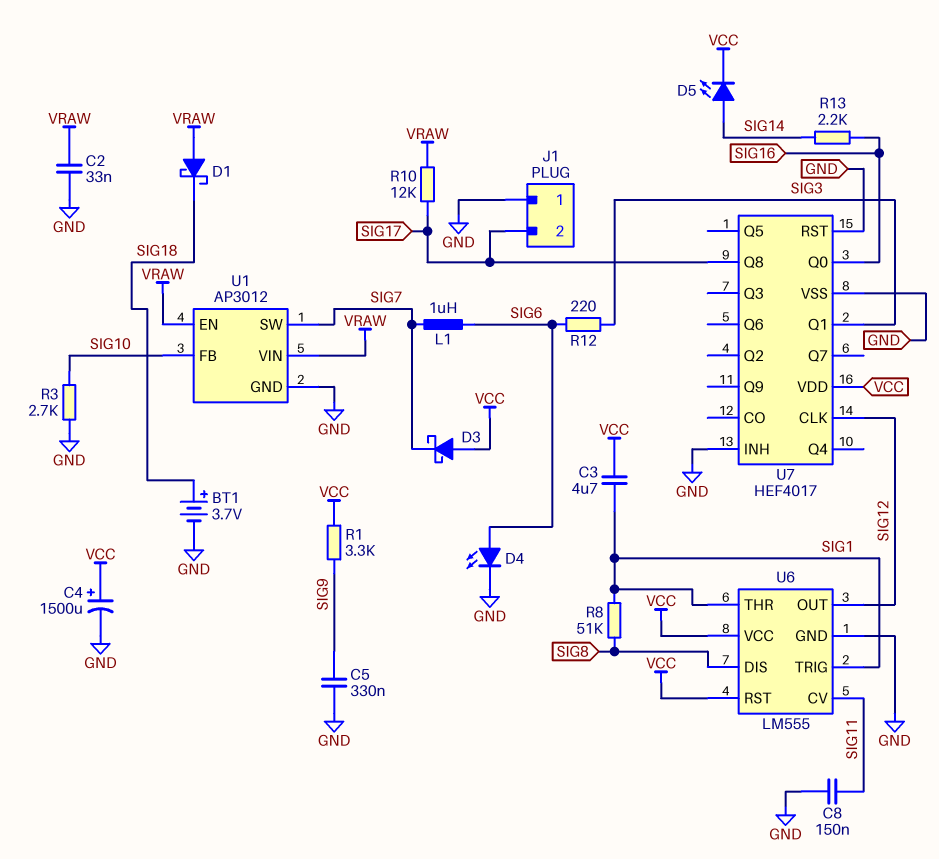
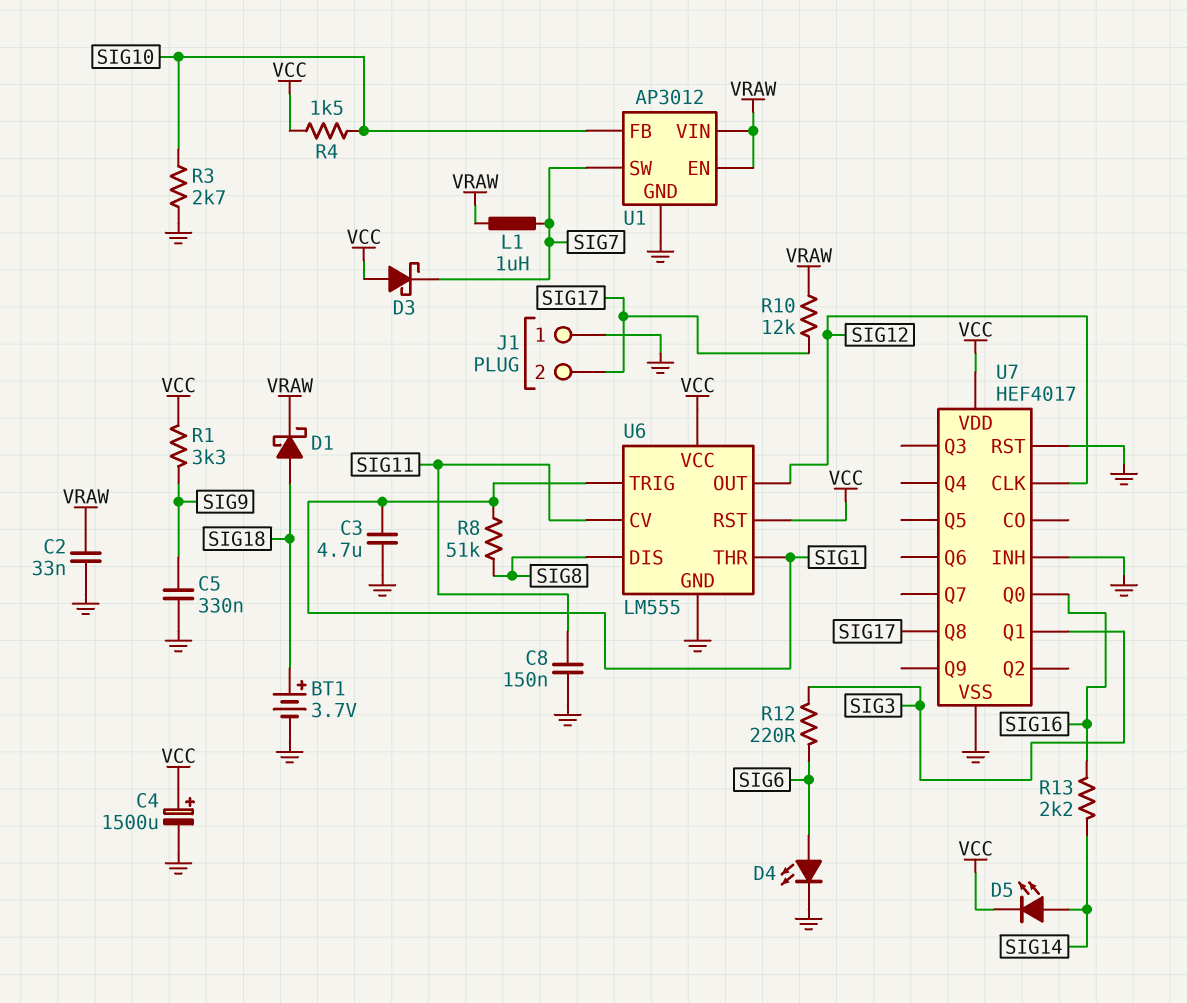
C3: 4.7uF (SIG1, VCC) -> 4.7uF (GND, SIG1)
D1: schottky (A VRAW, K SIG18) -> schottky (A SIG18, K VRAW)
L1: 1uH (SIG6, SIG7) -> 1uH (SIG7, VRAW)
R4: none -> 1.5k (SIG10, VCC)

